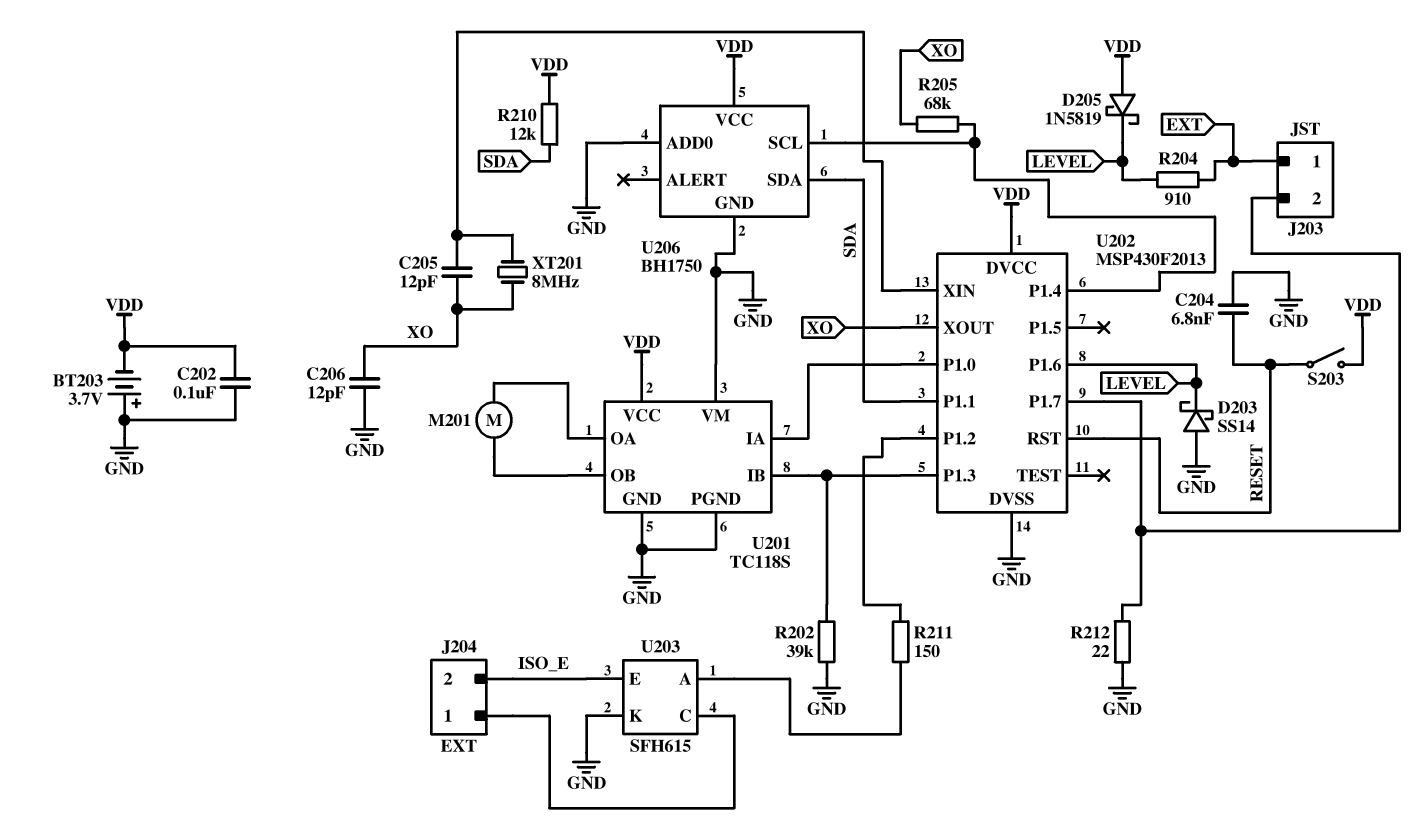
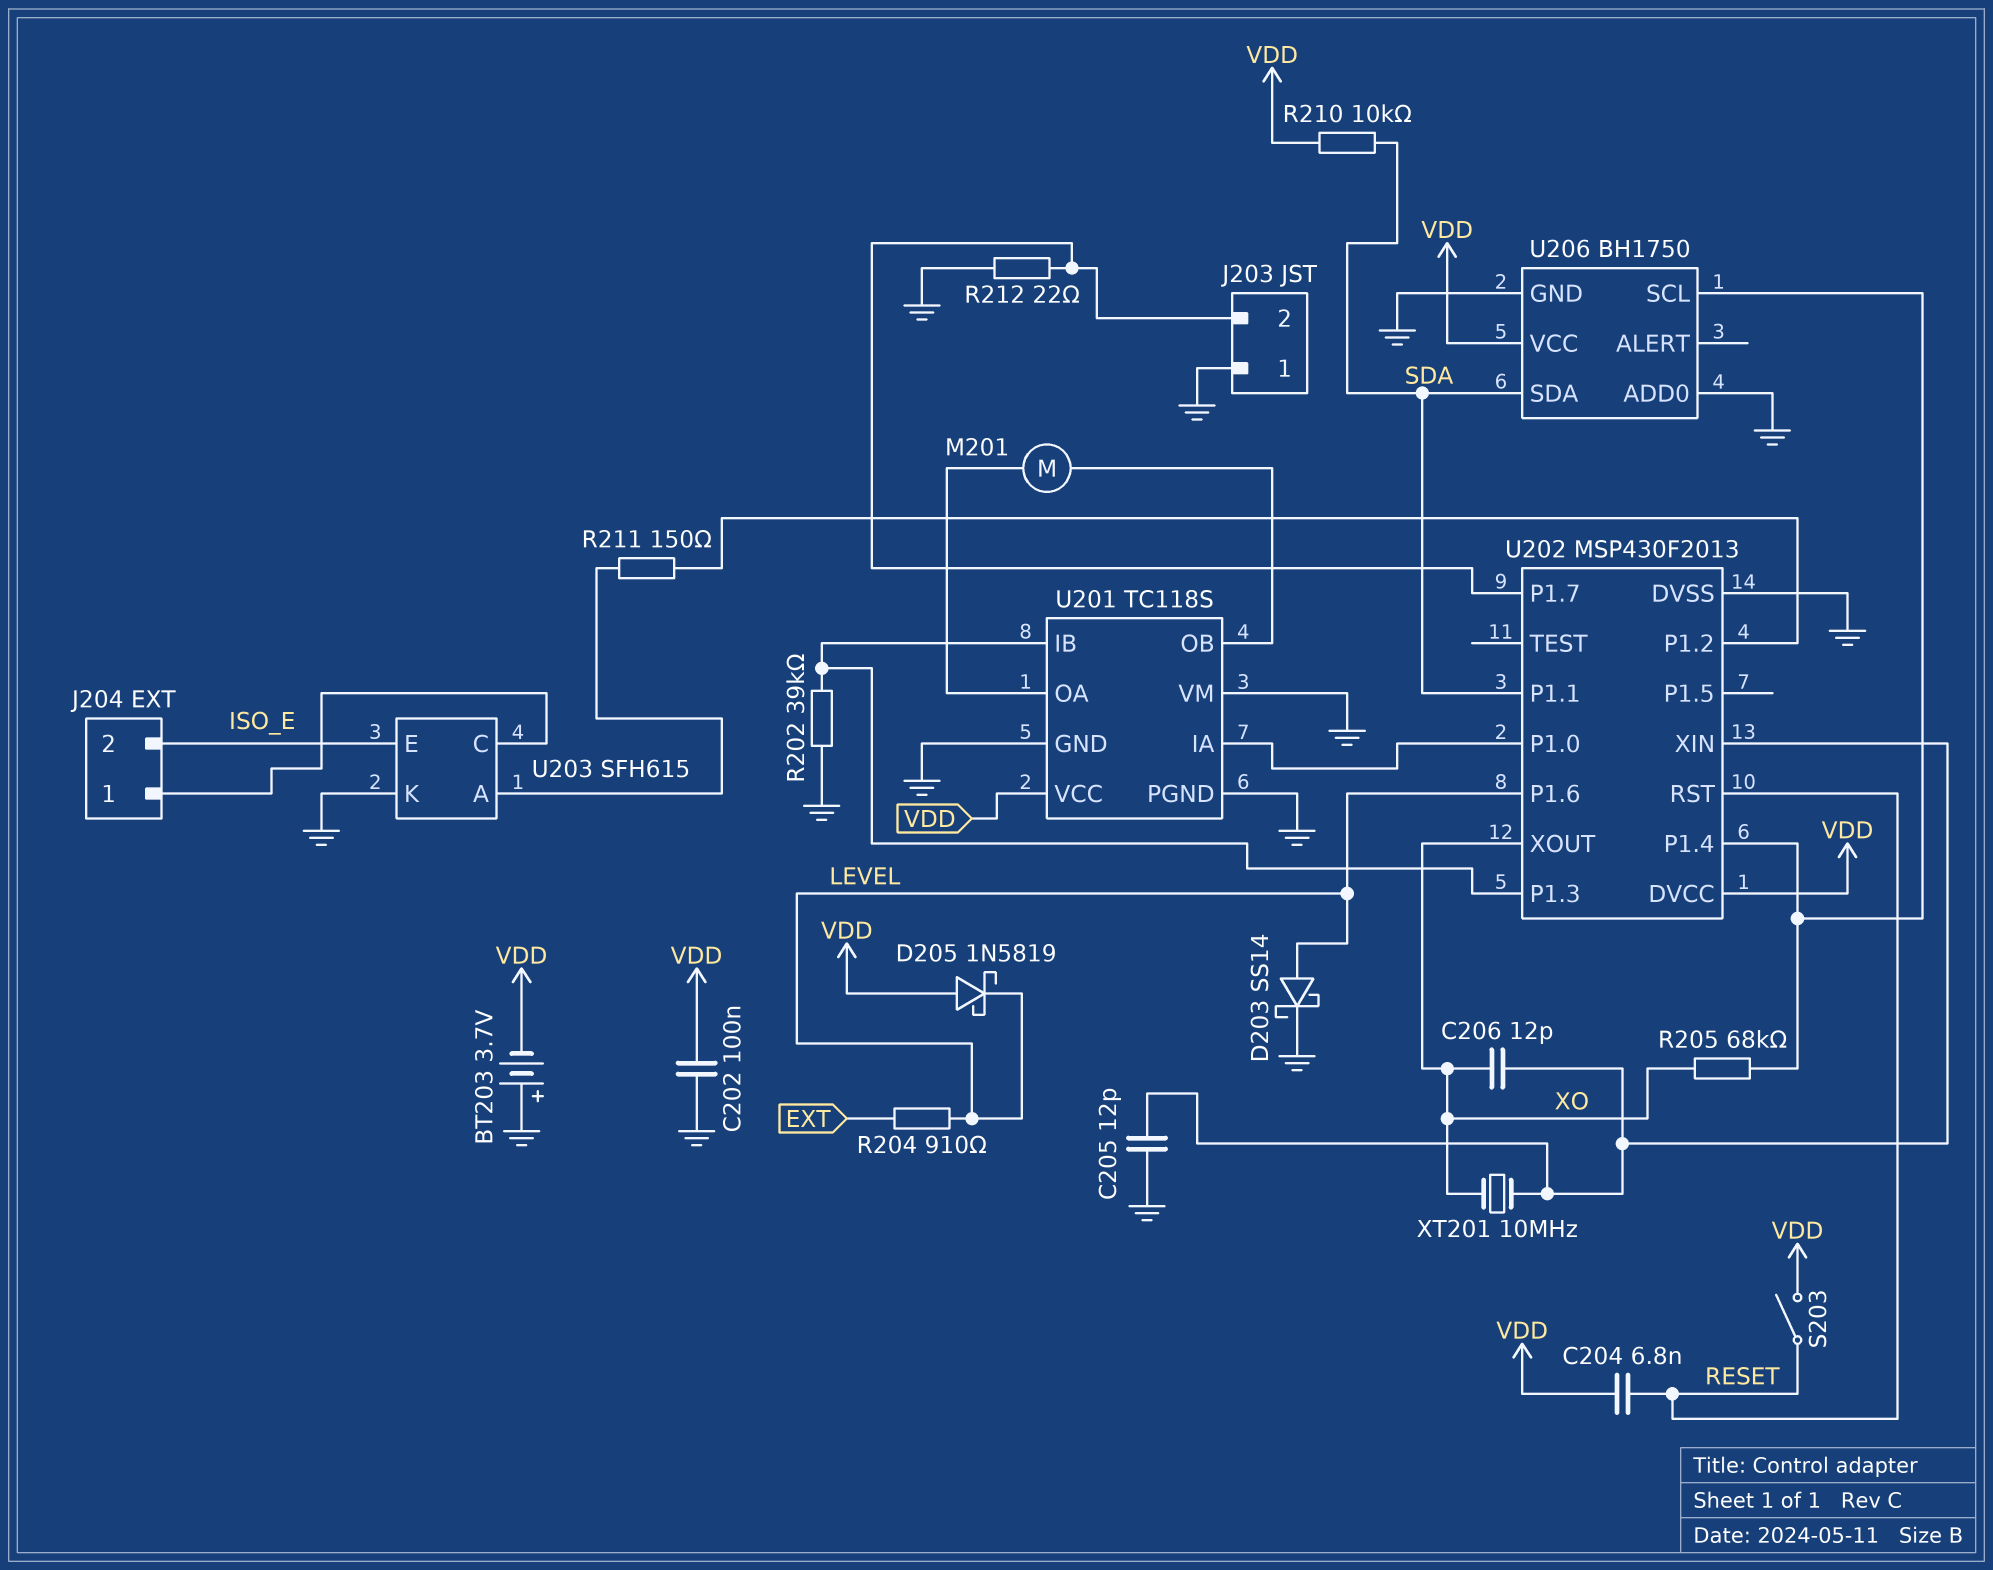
C204: 6.8nF (GND, RESET) -> 6.8nF (RESET, VDD)
C205: 12pF (U202/XIN, XO) -> 12pF (GND, U202/XIN)
C206: 12pF (GND, XO) -> 12pF (U202/XIN, XO)
D203: schottky SS14 (A GND, K LEVEL) -> schottky SS14 (A LEVEL, K GND)
J203 pin 1: EXT -> GND
R210: 12k (SDA, VDD) -> 10k (SDA, VDD)
XT201: 8MHz (U202/XIN, XO) -> 10MHz (U202/XIN, XO)

